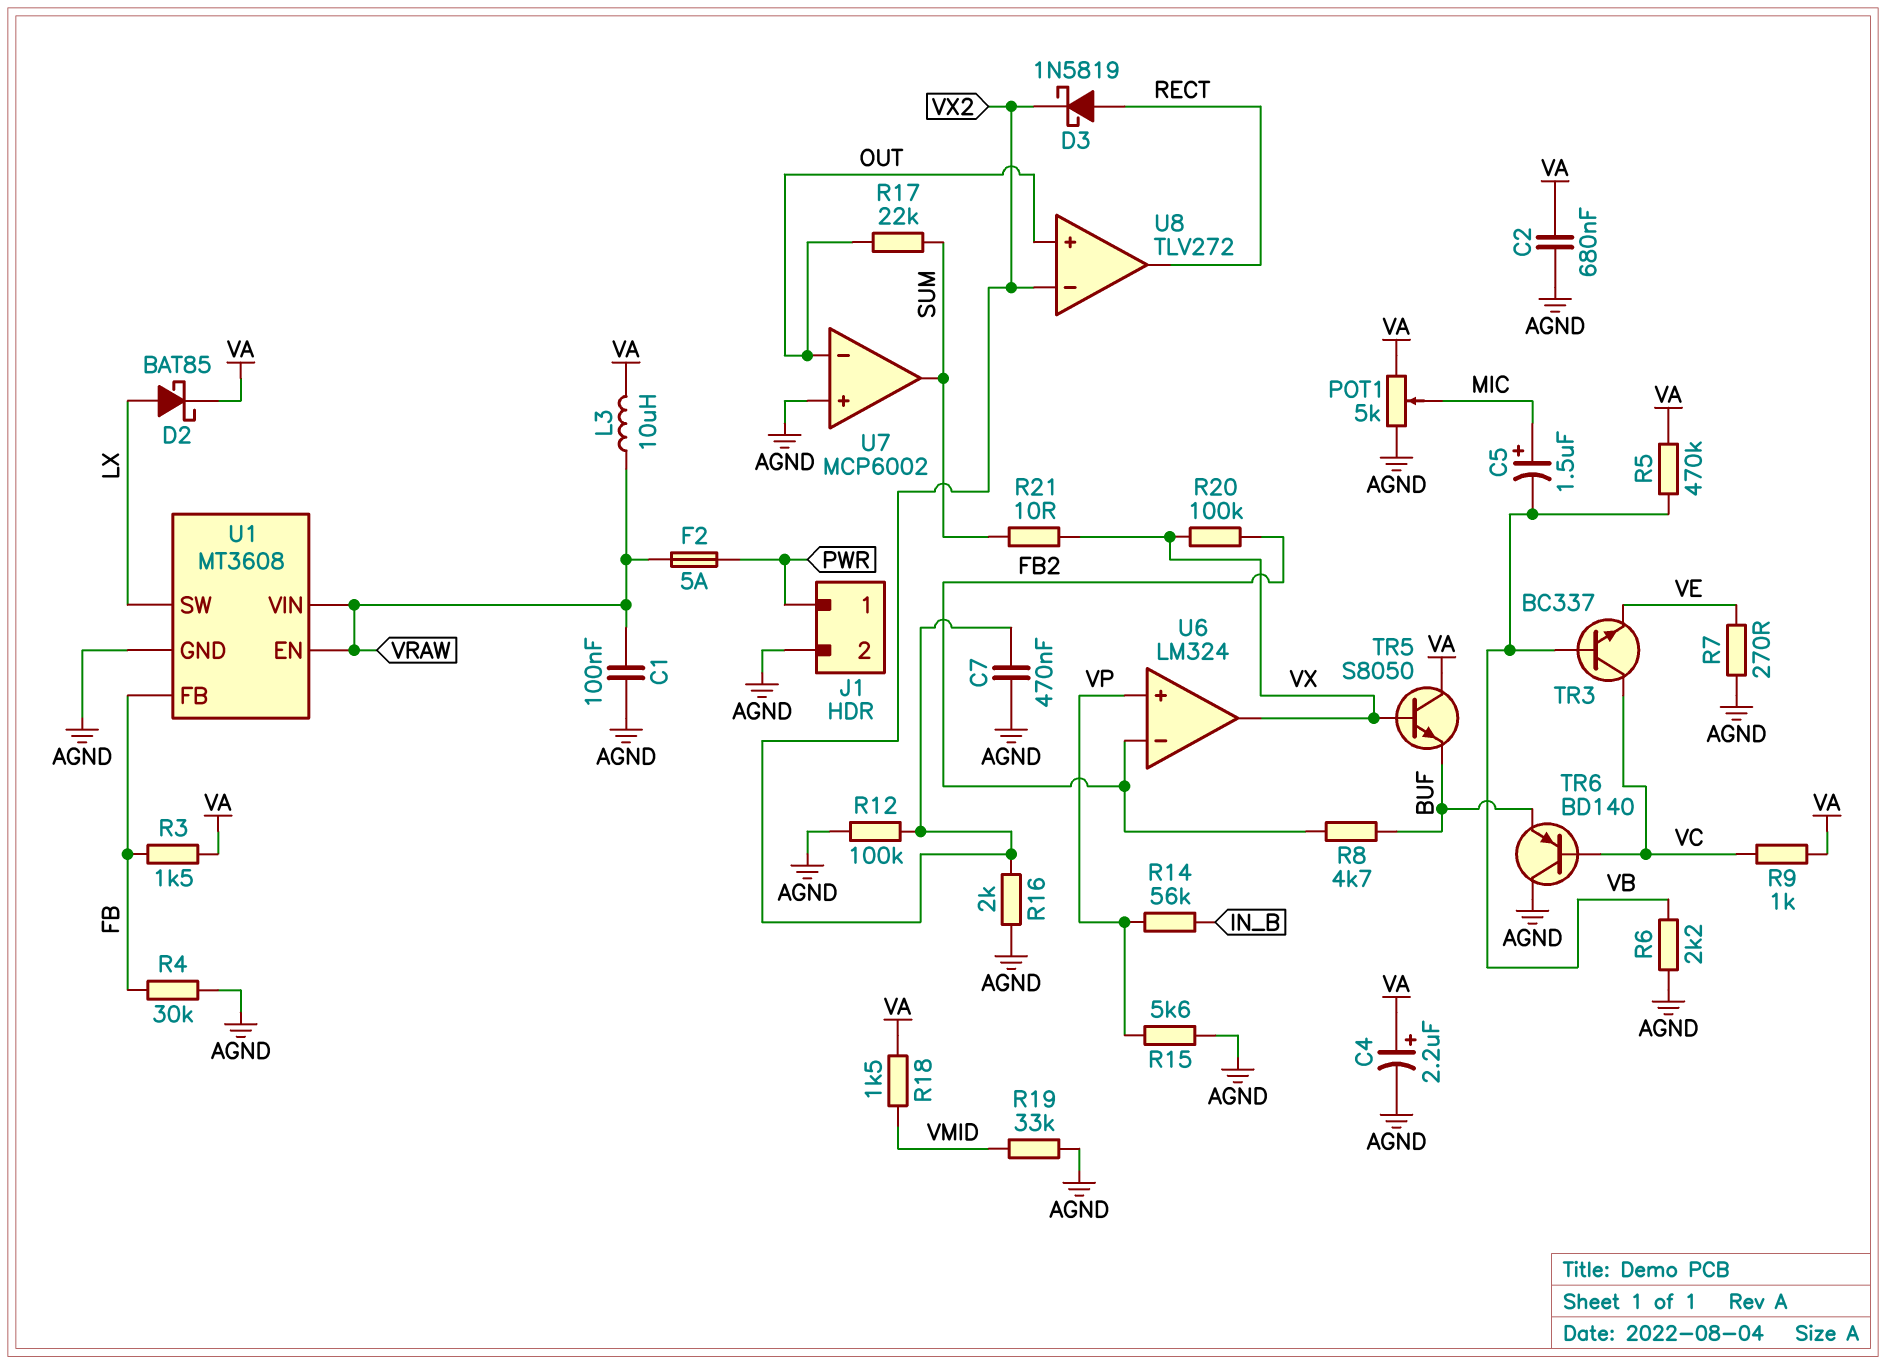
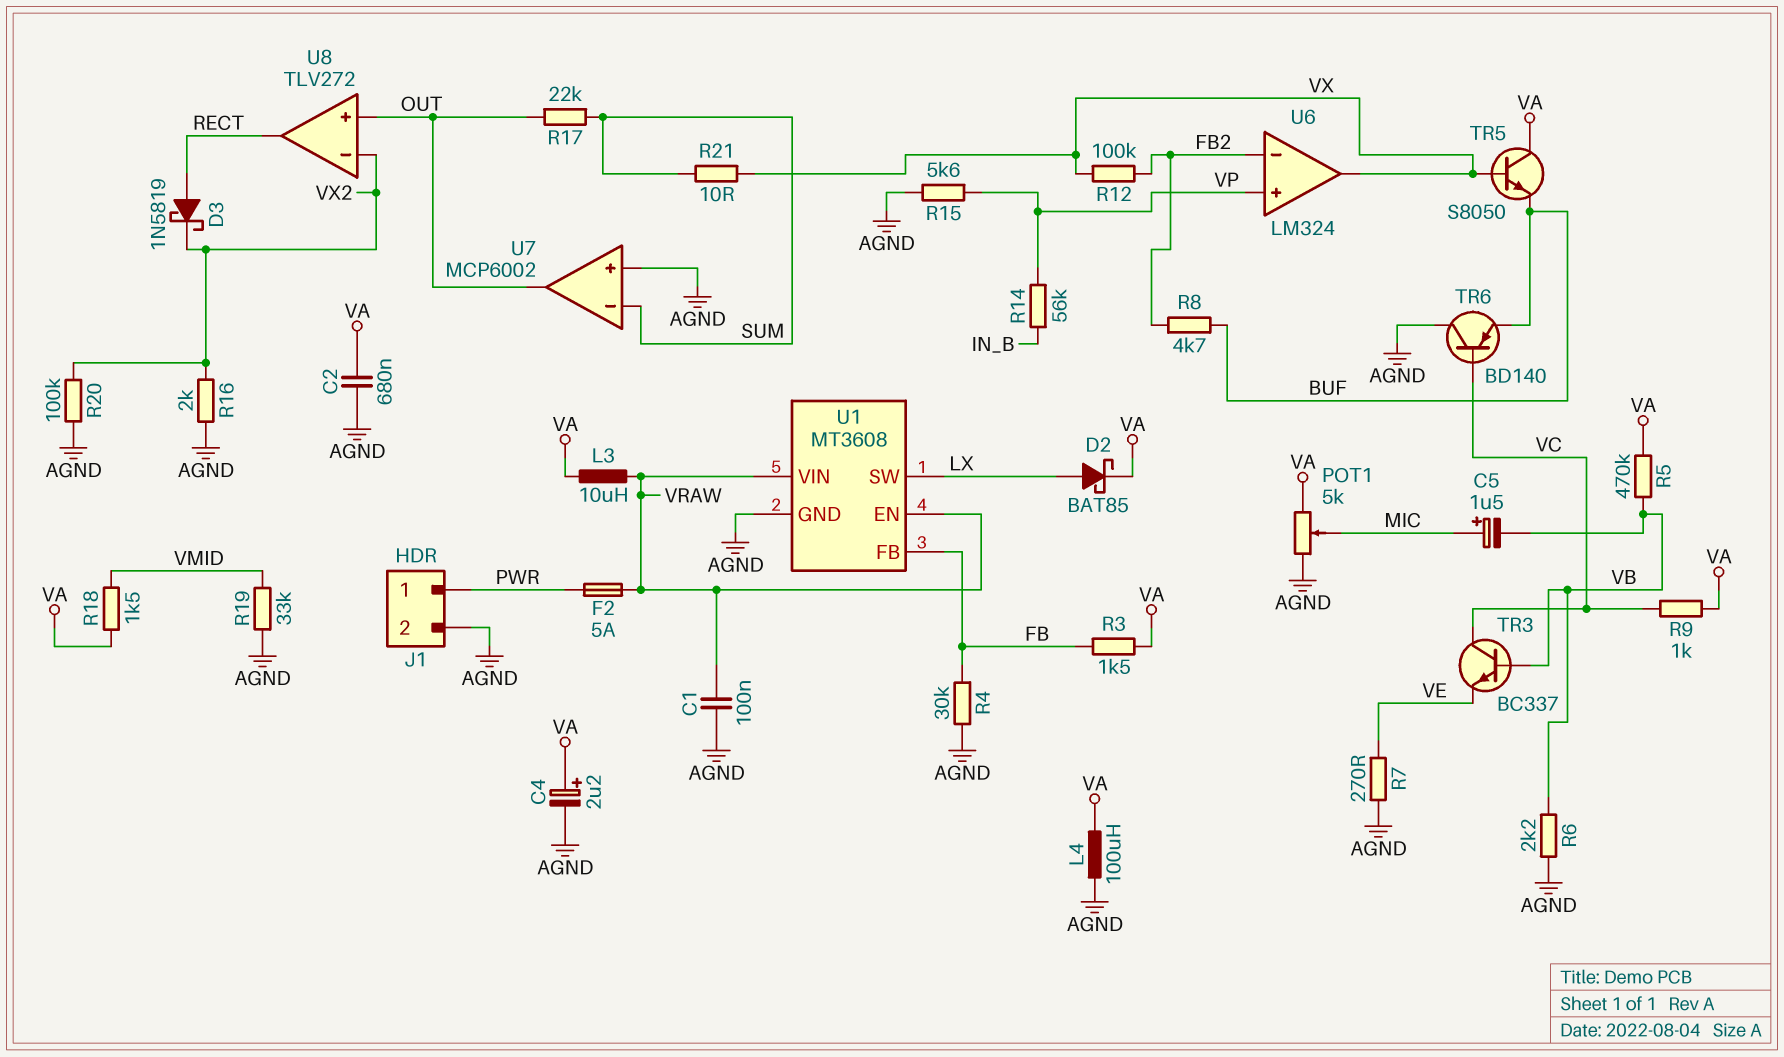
C7: 470nF (AGND, VX2) -> none
L4: none -> 100uH (AGND, VA)
R12: 100k (AGND, VX2) -> 100k (FB2, VX)
R20: 100k (FB2, VX) -> 100k (AGND, VX2)
U7 pin in-: OUT -> SUM
U7 pin out: SUM -> OUT

